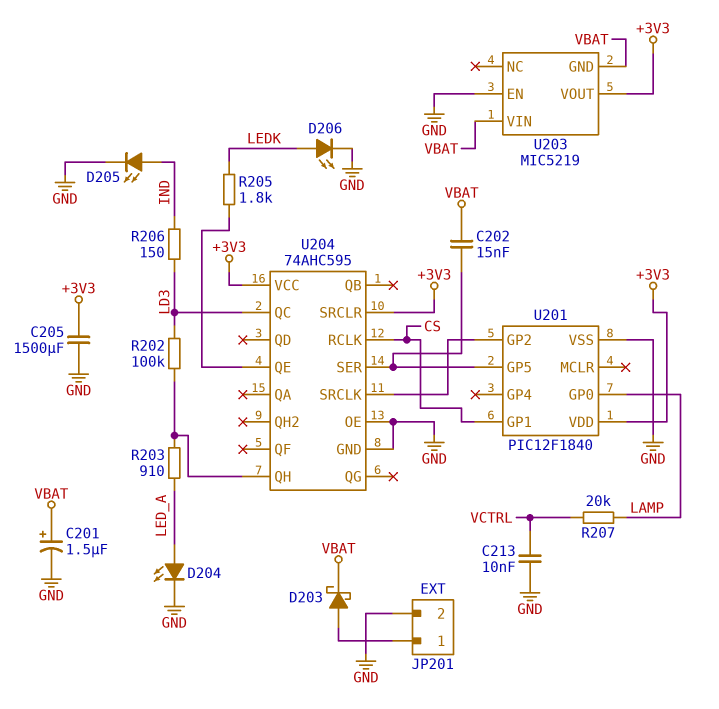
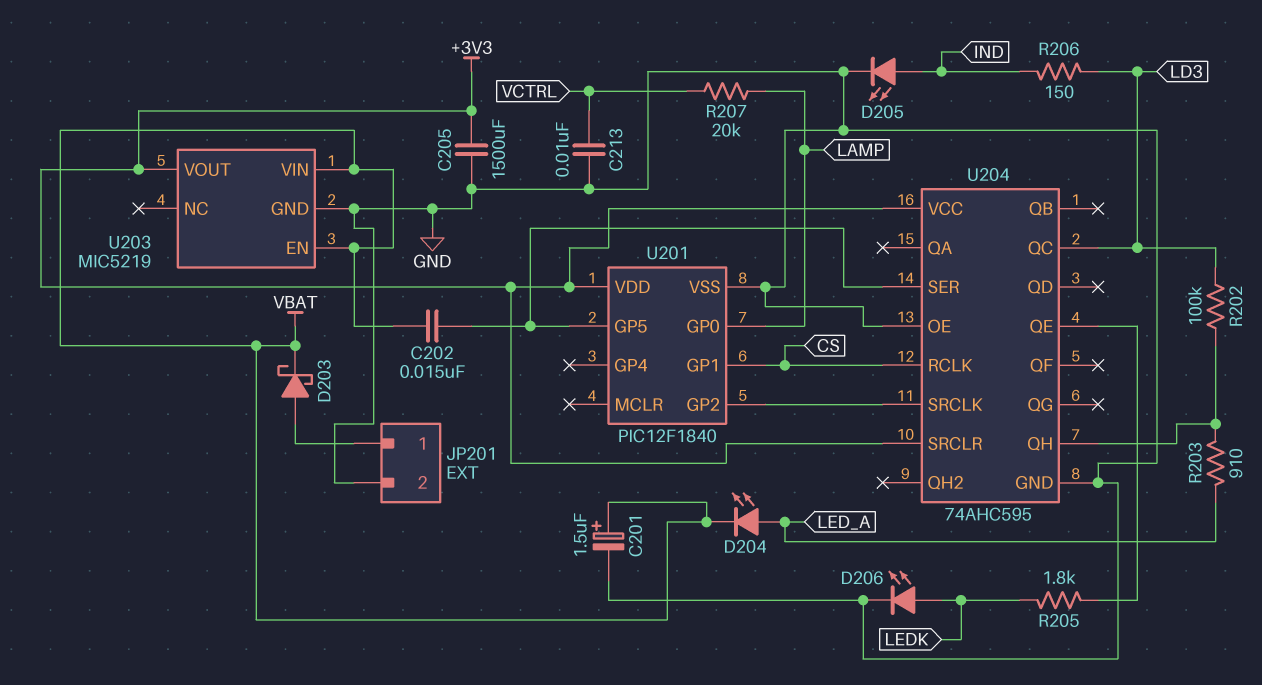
D204: LED (A LED_A, K GND) -> LED (A LED_A, K VBAT)
U203 pin EN: GND -> VBAT
U203 pin GND: VBAT -> GND

